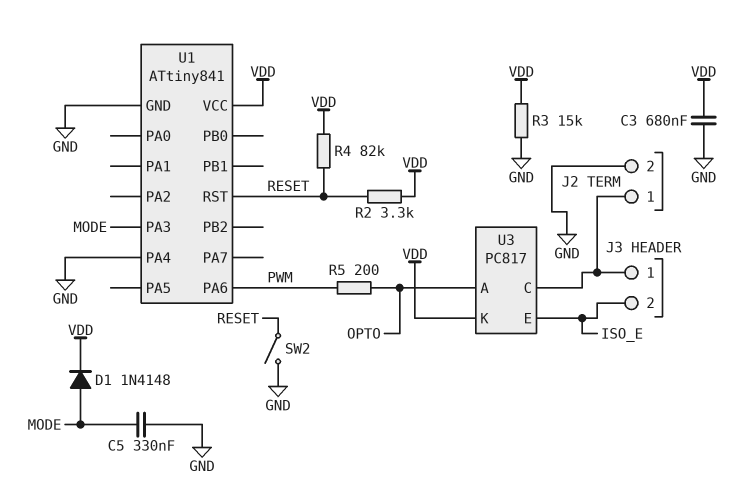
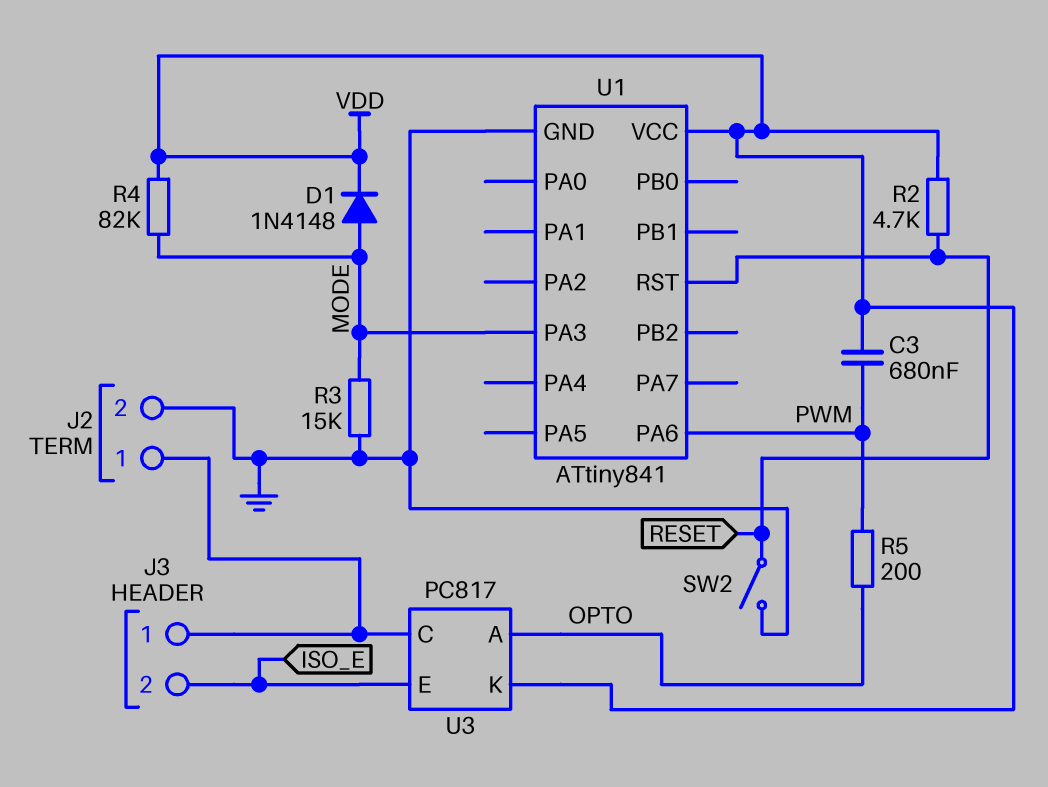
C3: 680nF (GND, VDD) -> 680nF (PWM, VDD)
C5: 330nF (GND, MODE) -> none
R2: 3.3k (RESET, VDD) -> 4.7k (RESET, VDD)
R3: 15k (GND, VDD) -> 15k (GND, MODE)
R4: 82k (RESET, VDD) -> 82k (MODE, VDD)
U1 pin PA4: GND -> none

